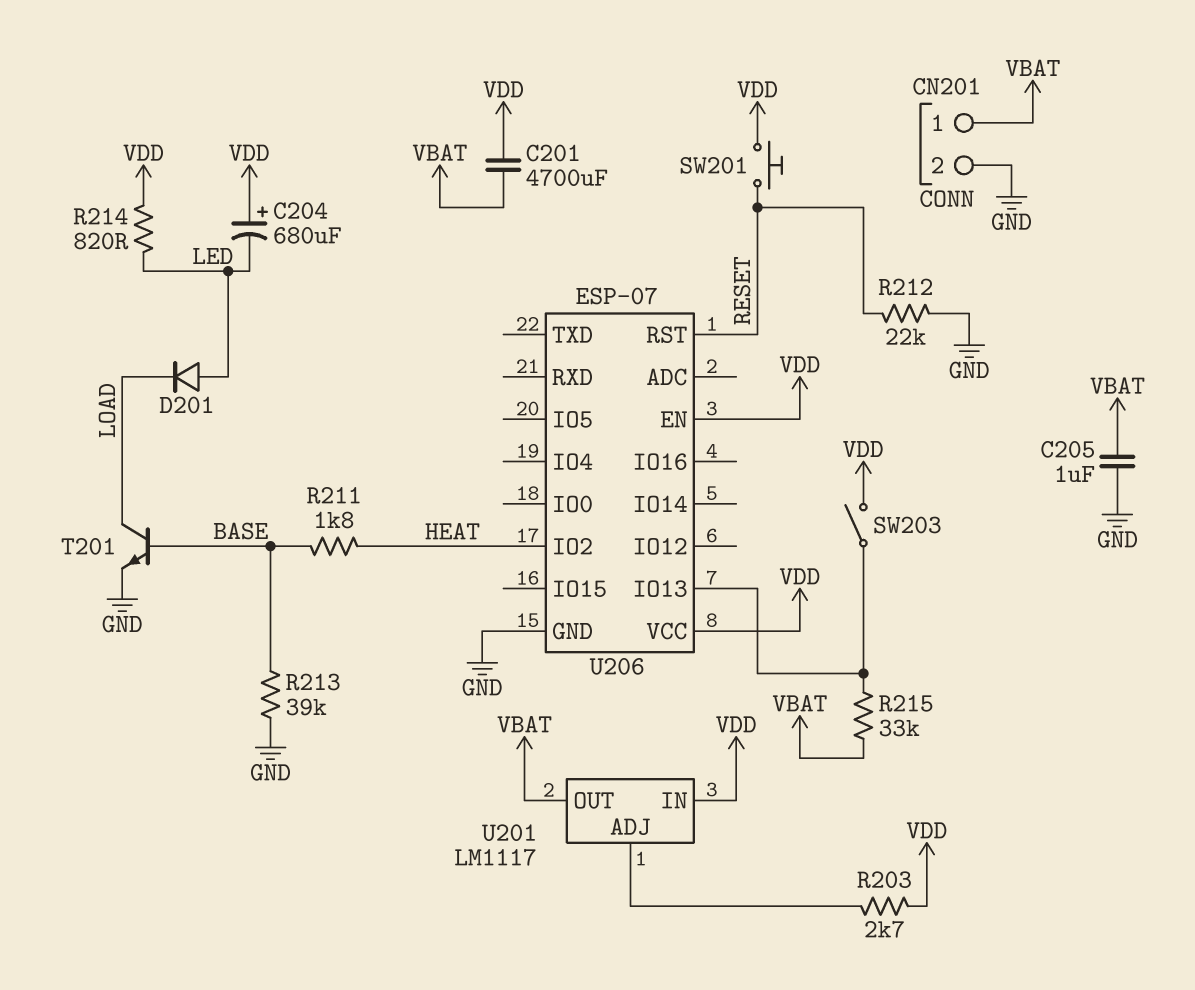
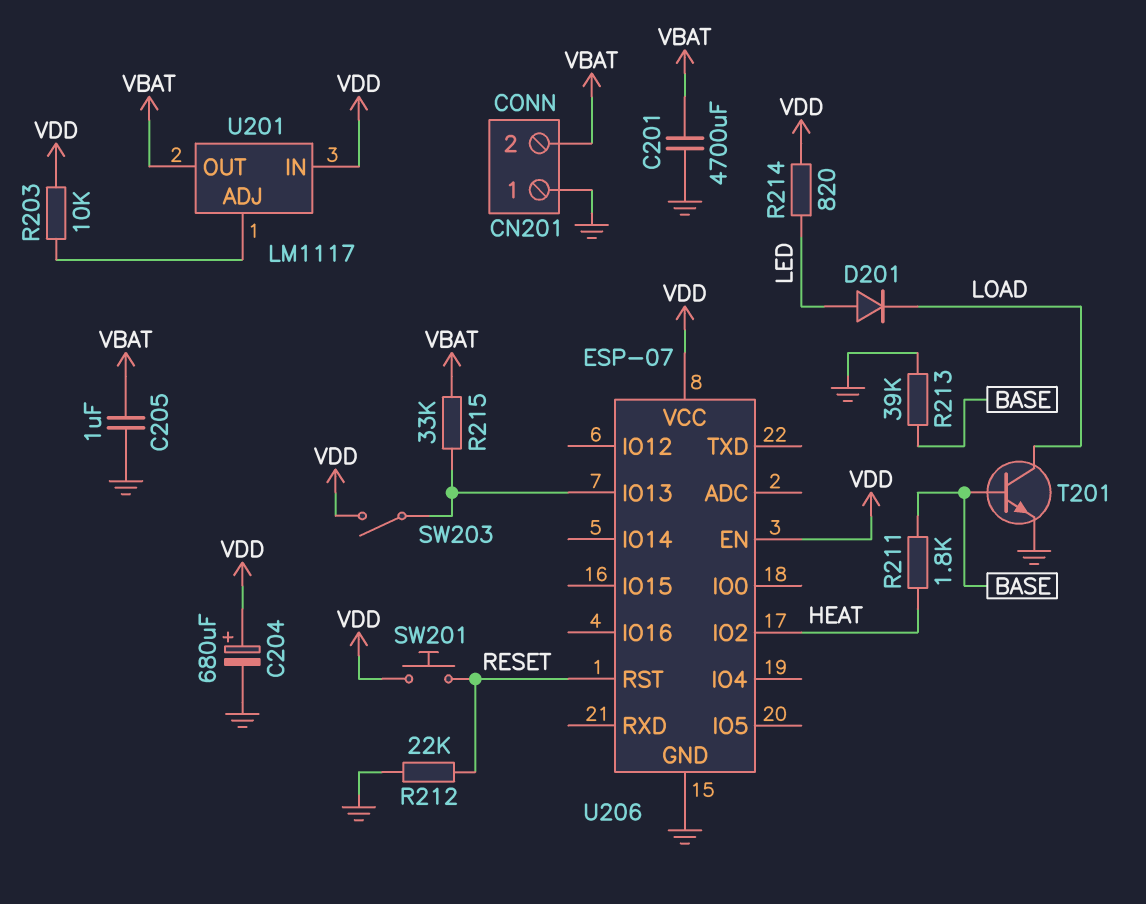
C201: 4700uF (VBAT, VDD) -> 4700uF (GND, VBAT)
C204: 680uF (plus VDD, minus LED) -> 680uF (plus VDD, minus GND)
CN201 pin 1: VBAT -> GND
CN201 pin 2: GND -> VBAT
R203: 2.7k (U201/ADJ, VDD) -> 10k (U201/ADJ, VDD)

